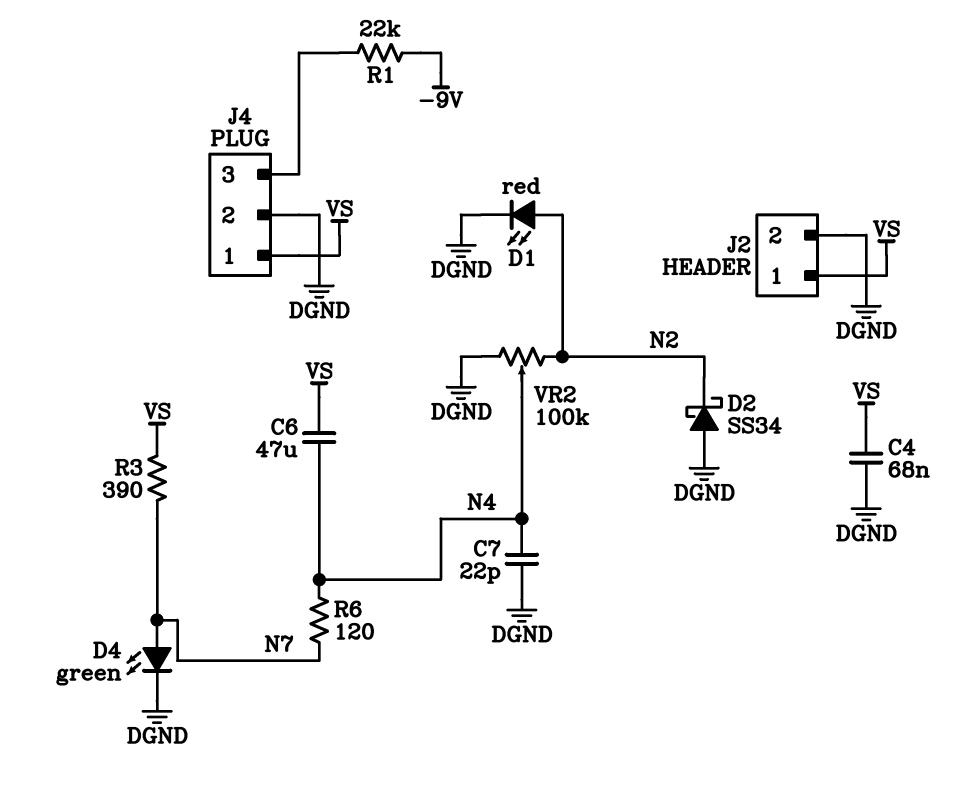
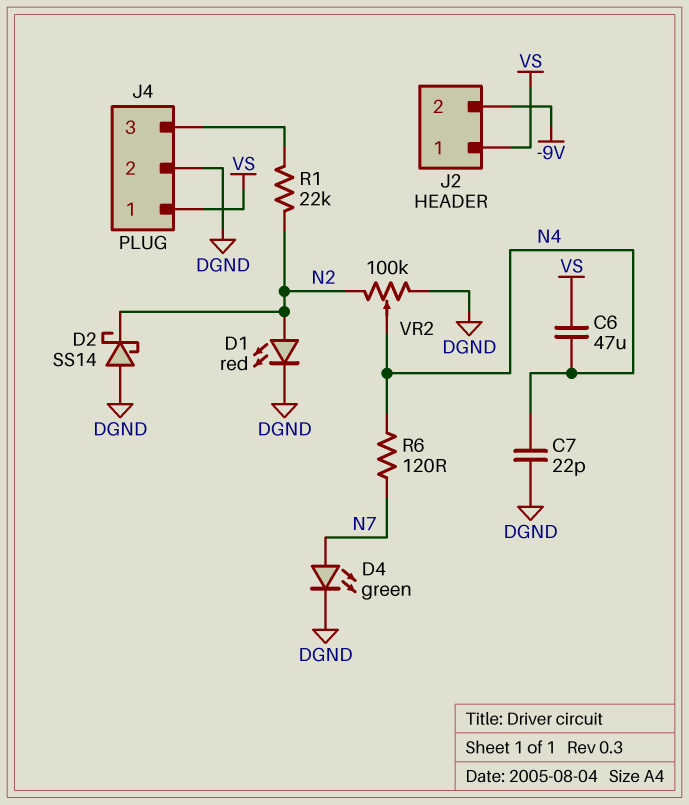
C4: 68nF (DGND, VS) -> none
D2: schottky SS34 (A DGND, K N2) -> schottky SS14 (A DGND, K N2)
J2 pin 2: DGND -> -9V
R1: 22k (-9V, J4/3) -> 22k (J4/3, N2)
R3: 390 (N7, VS) -> none

